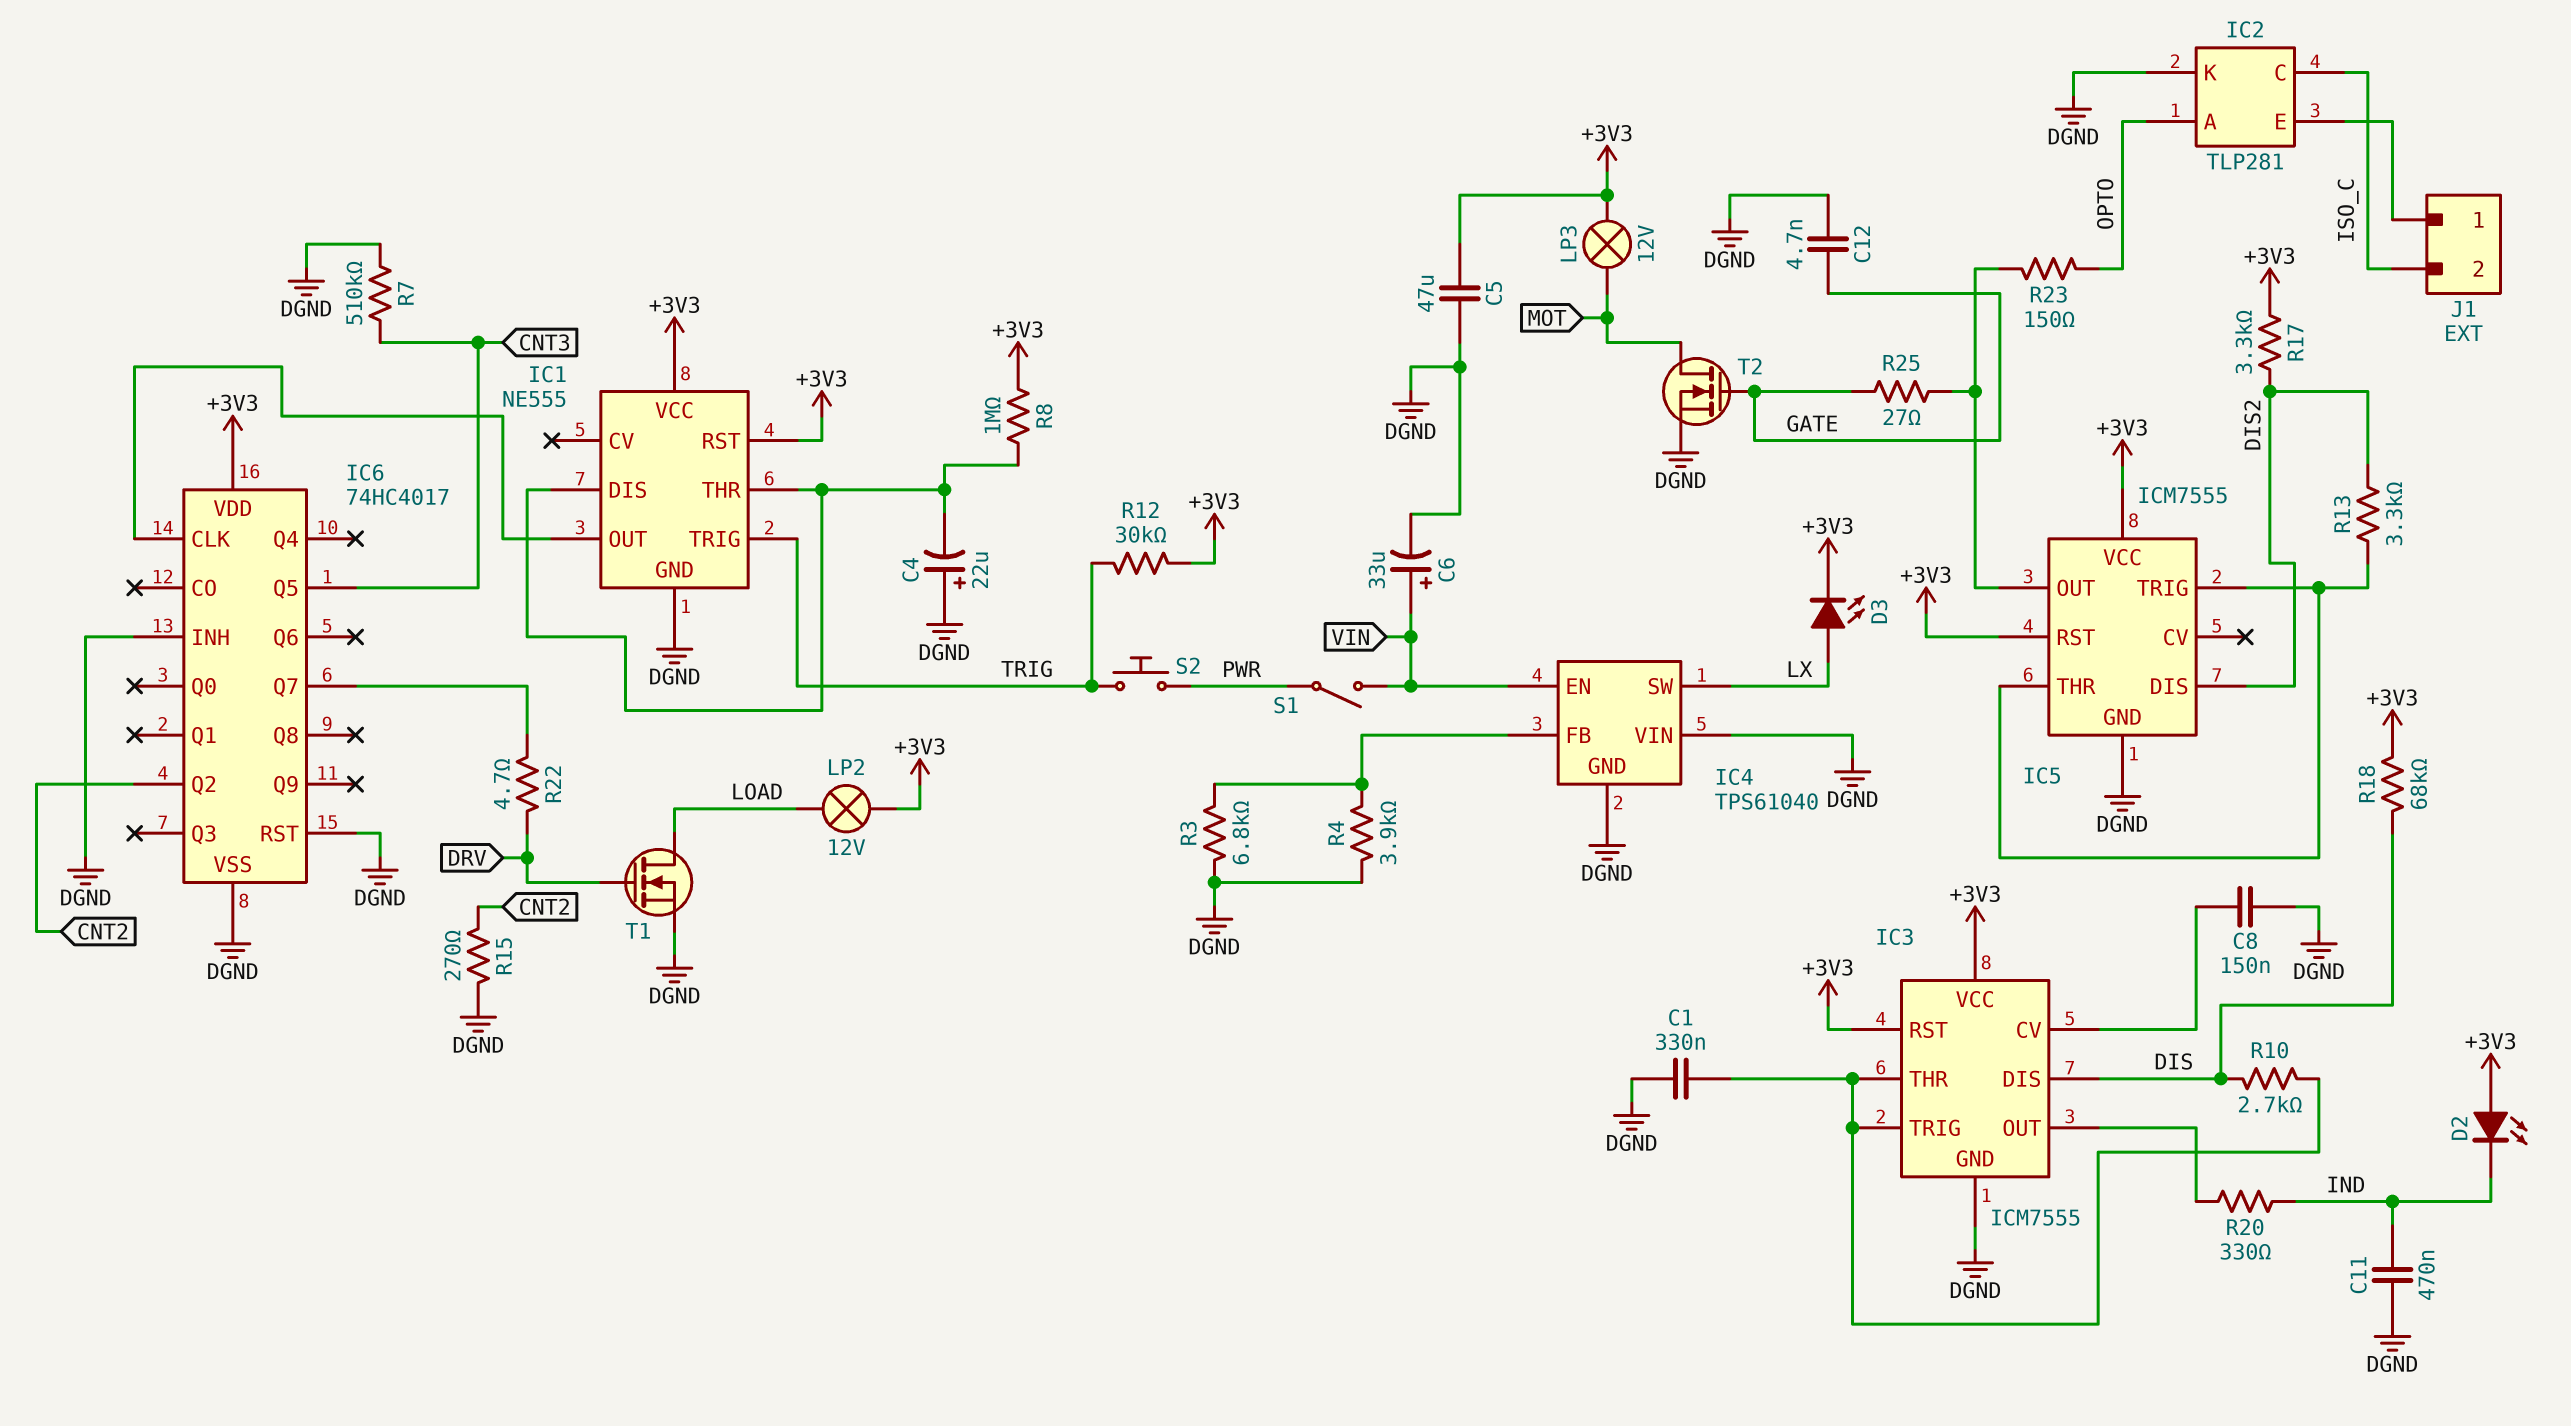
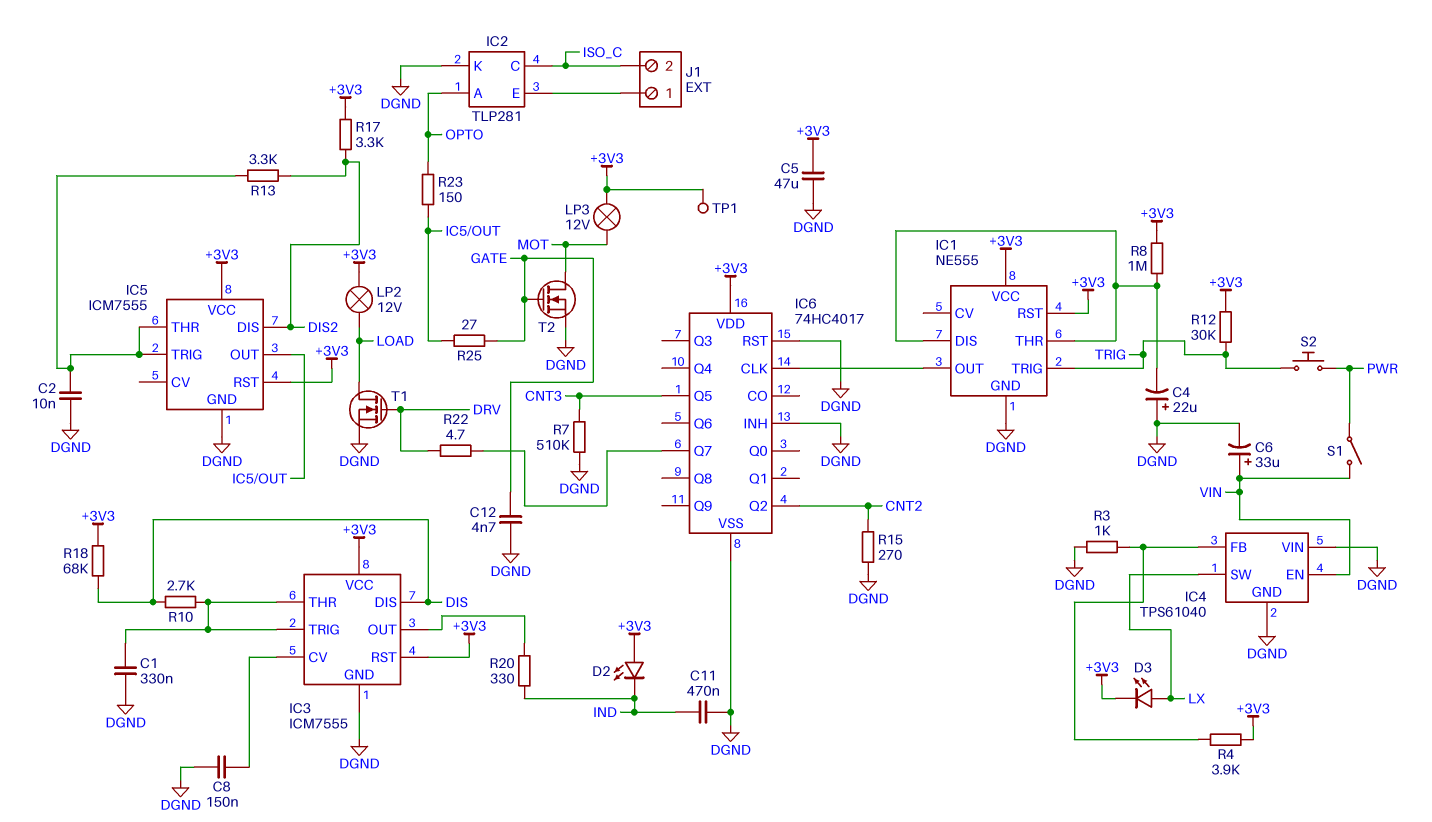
C2: none -> 10nF (DGND, IC5/THR)
R3: 6.8k (DGND, IC4/FB) -> 1k (DGND, IC4/FB)
R4: 3.9k (DGND, IC4/FB) -> 3.9k (+3V3, IC4/FB)
TP1: none -> test point (+3V3)

